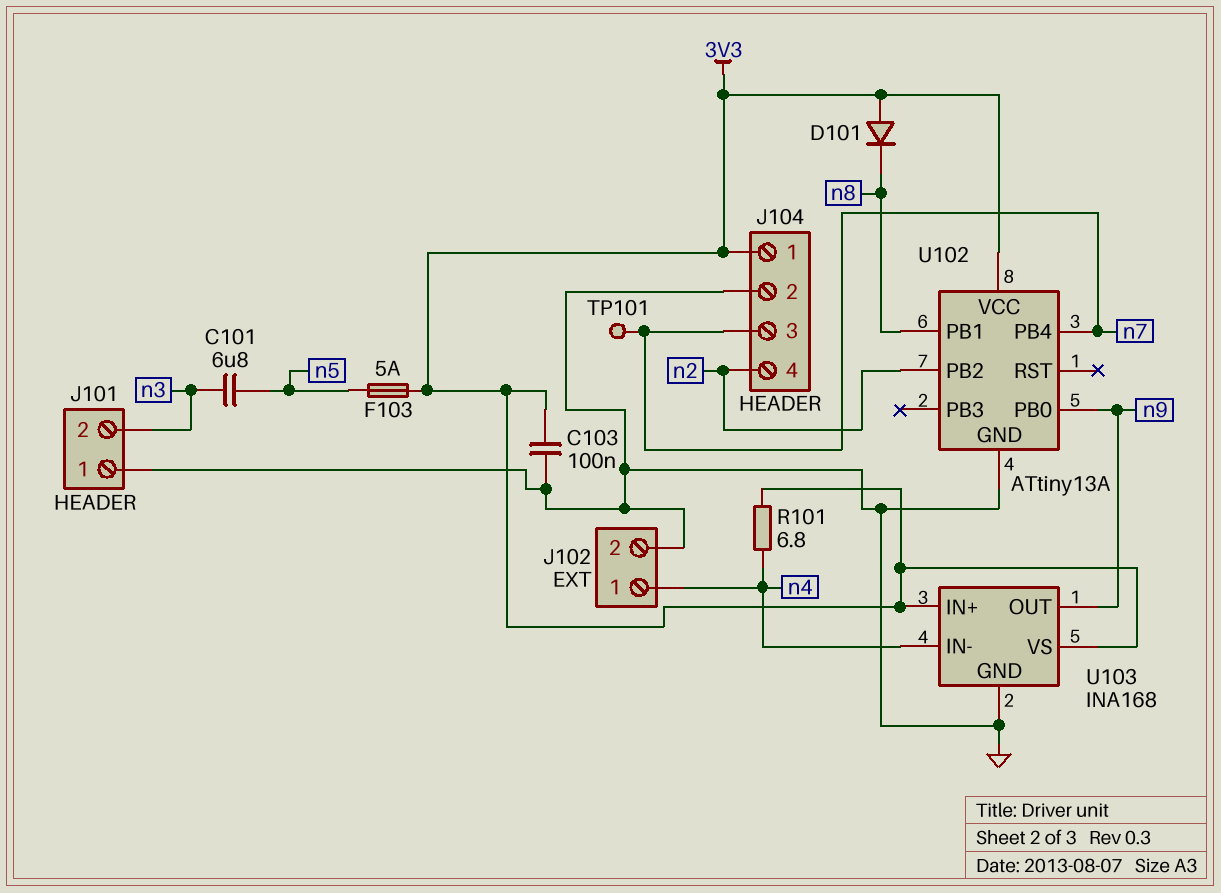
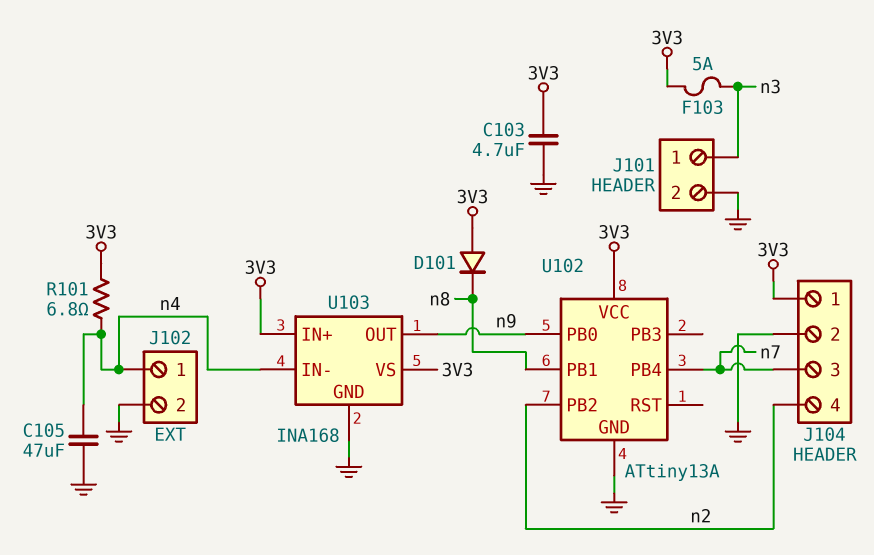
C101: 6.8uF (n3, n5) -> none
C103: 100nF (3V3, GND) -> 4.7uF (3V3, GND)
C105: none -> 47uF (GND, n4)
F103: 5A (3V3, n5) -> 5A (3V3, n3)
J101 pin 1: GND -> n3
J101 pin 2: n3 -> GND
TP101: test point (n7) -> none

